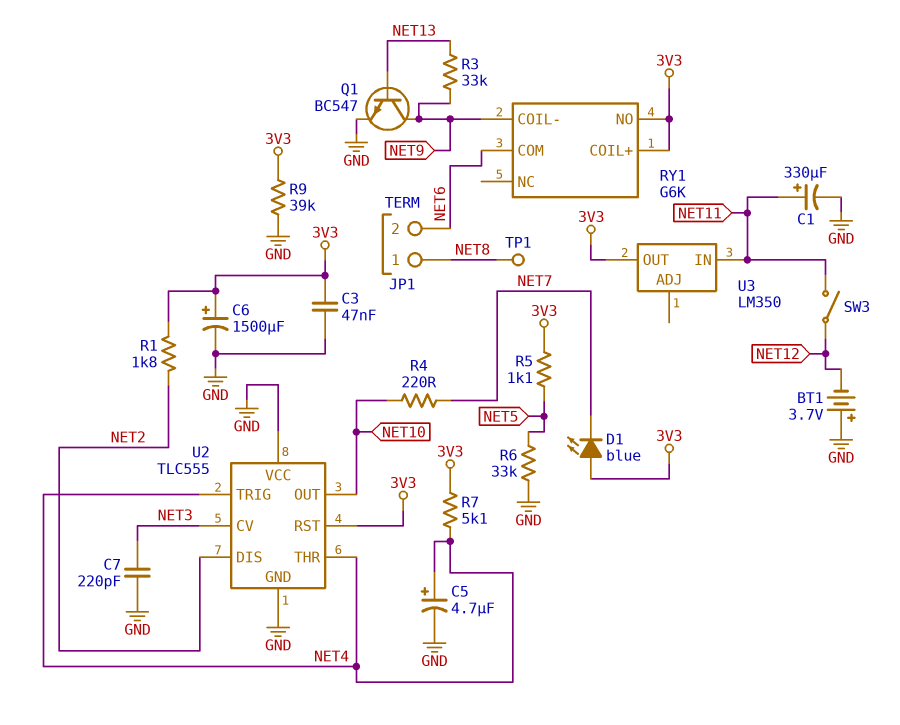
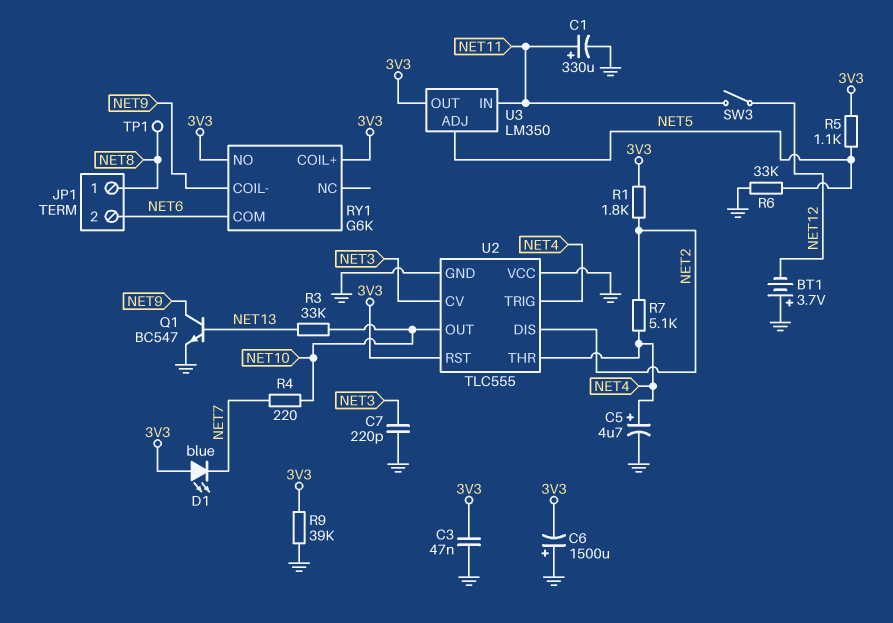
C6: 1500uF (plus 3V3, minus GND) -> 1500uF (plus GND, minus 3V3)
R3: 33k (NET9, NET13) -> 33k (NET10, NET13)
R7: 5.1k (3V3, NET4) -> 5.1k (NET2, NET4)
U3 pin ADJ: none -> NET5

